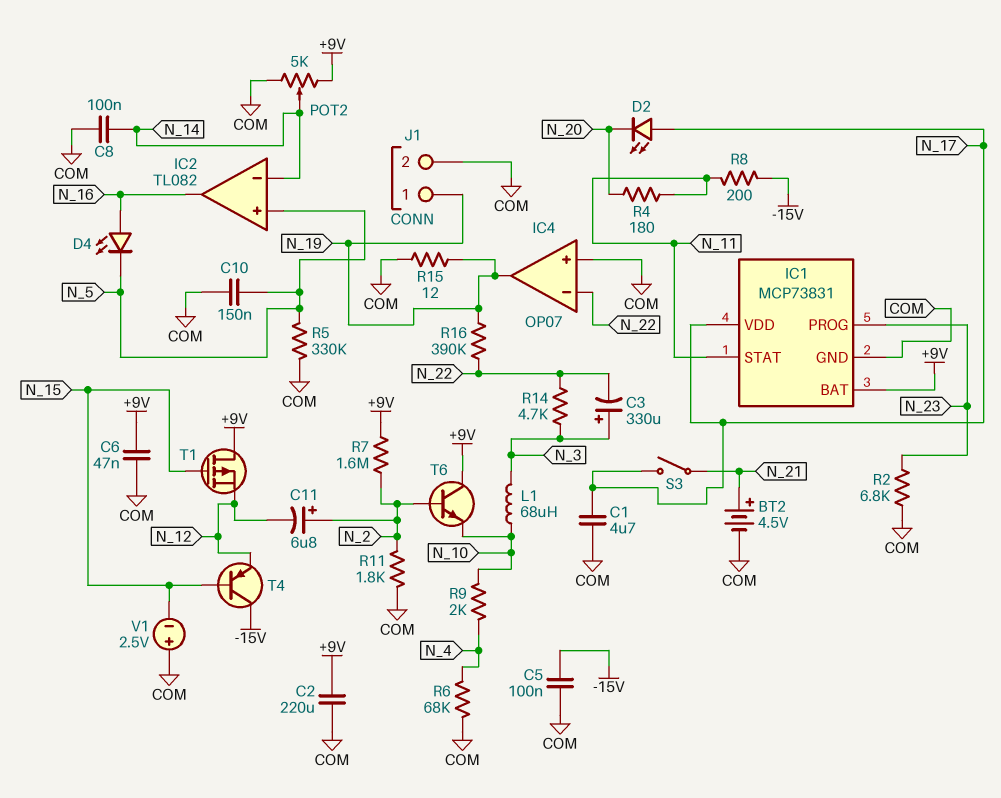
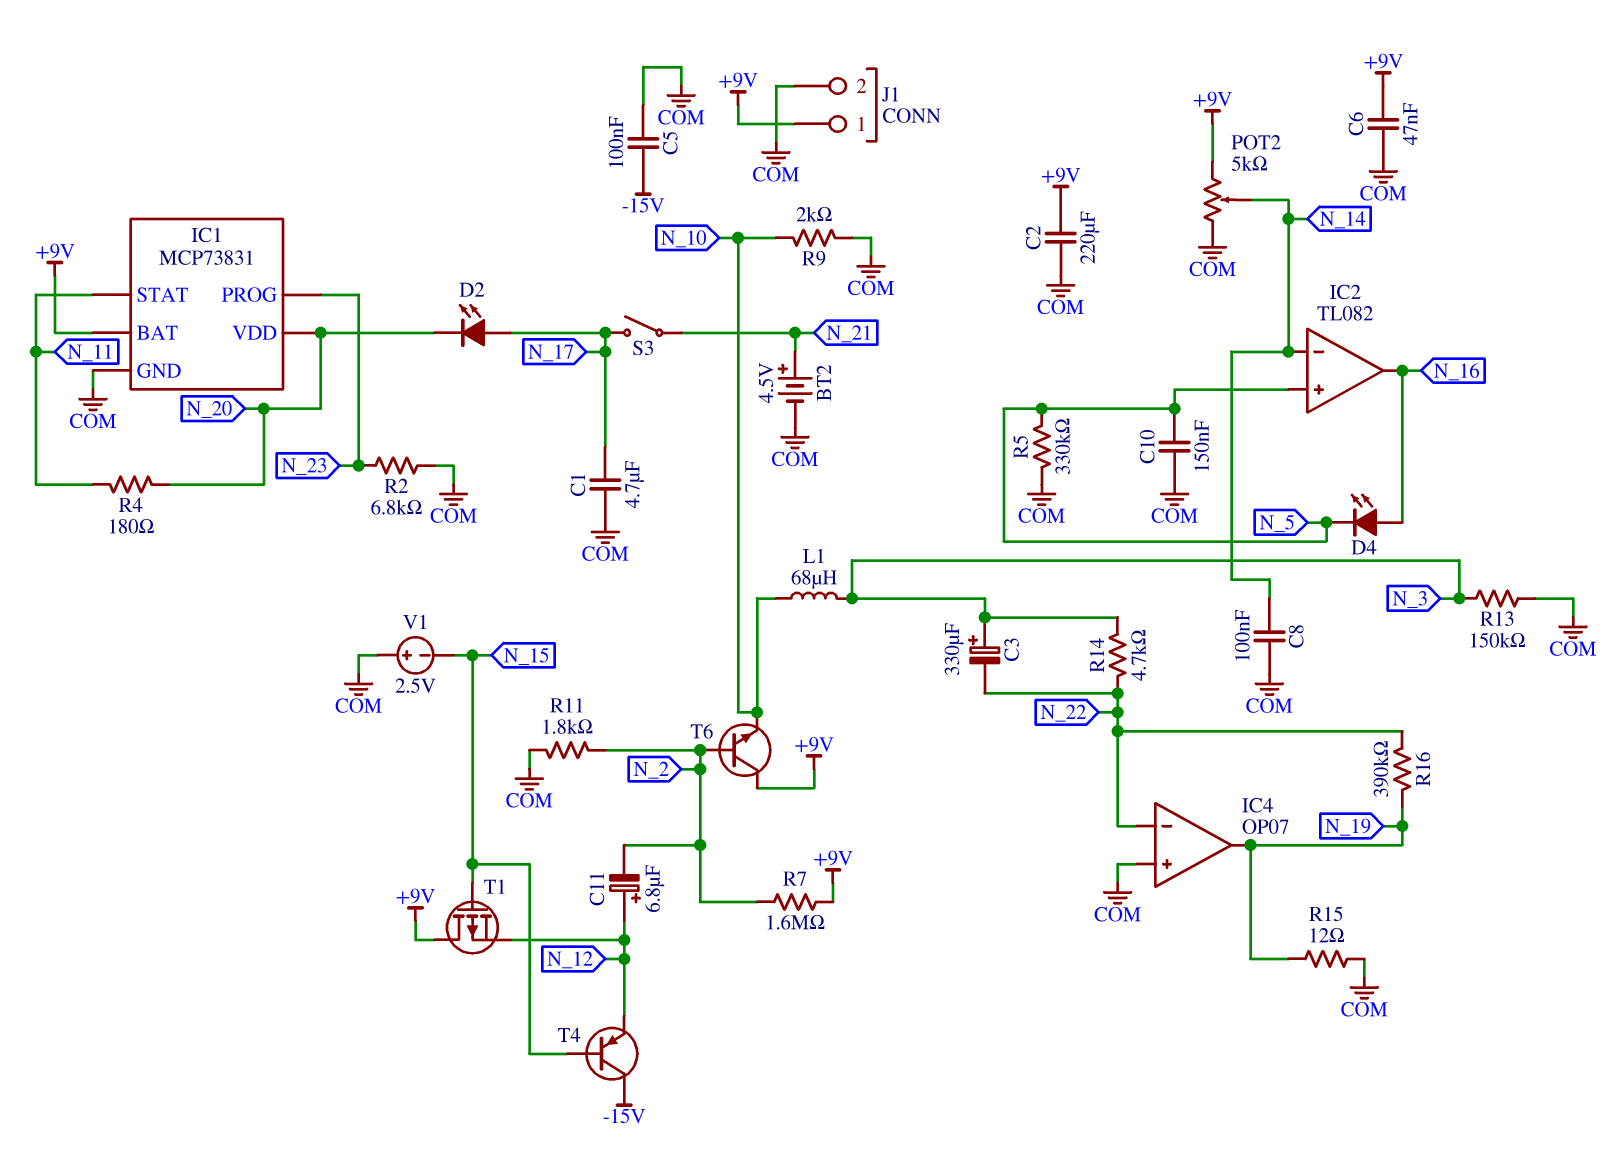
C11: 6.8uF (plus N_2, minus N_12) -> 6.8uF (plus N_12, minus N_2)
IC1 pin VDD: N_17 -> N_20
J1 pin 1: N_19 -> +9V
R6: 68k (COM, N_4) -> none
R8: 200 (-15V, N_11) -> none
R9: 2k (N_4, N_10) -> 2k (COM, N_10)
R13: none -> 150k (COM, N_3)

